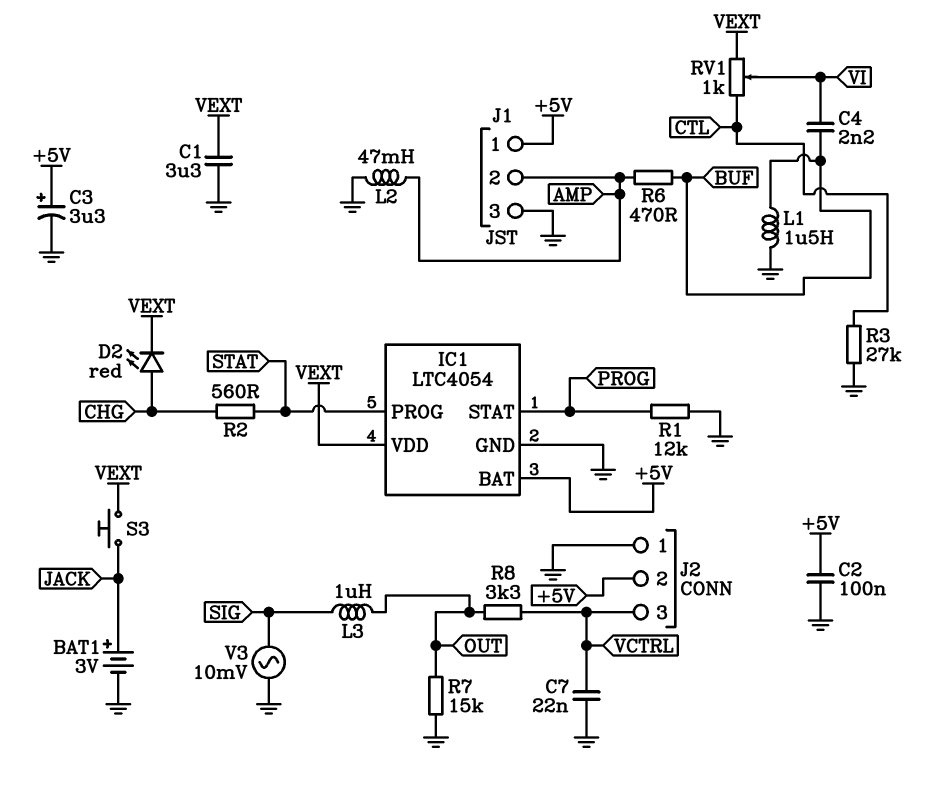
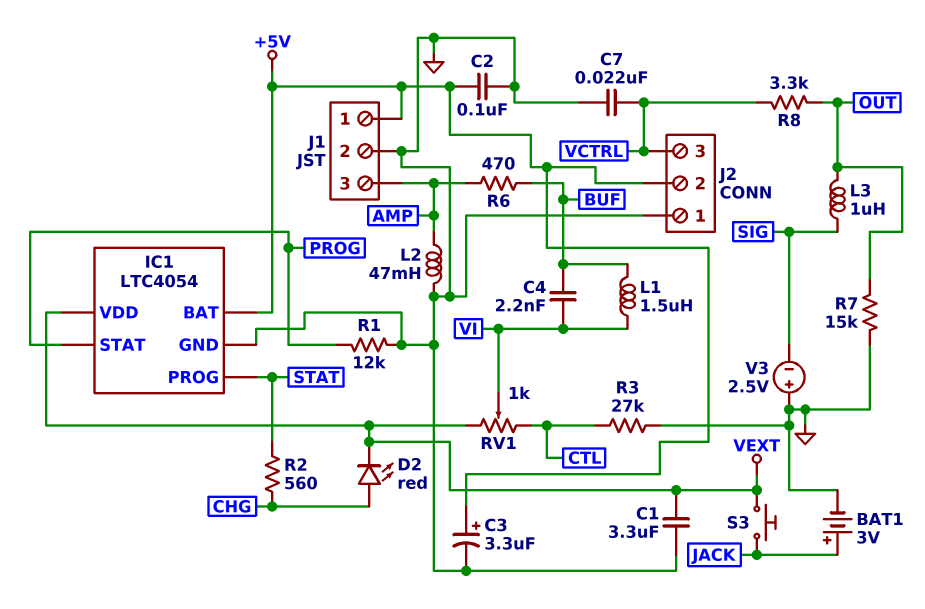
J1 pin 2: AMP -> GND
J1 pin 3: GND -> AMP
L1: 1.5uH (BUF, GND) -> 1.5uH (BUF, VI)
V3: AC 10mV (GND, SIG) -> 2.5V (plus GND, minus SIG)

